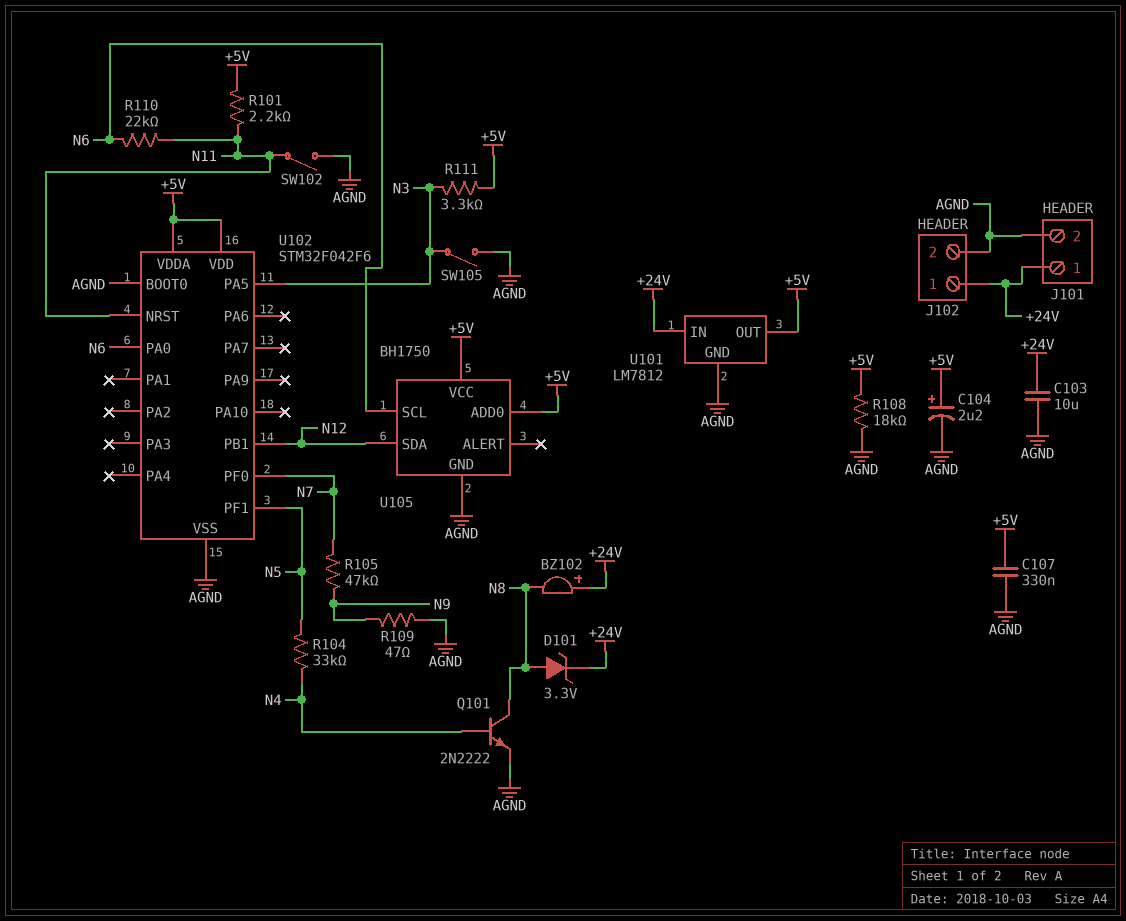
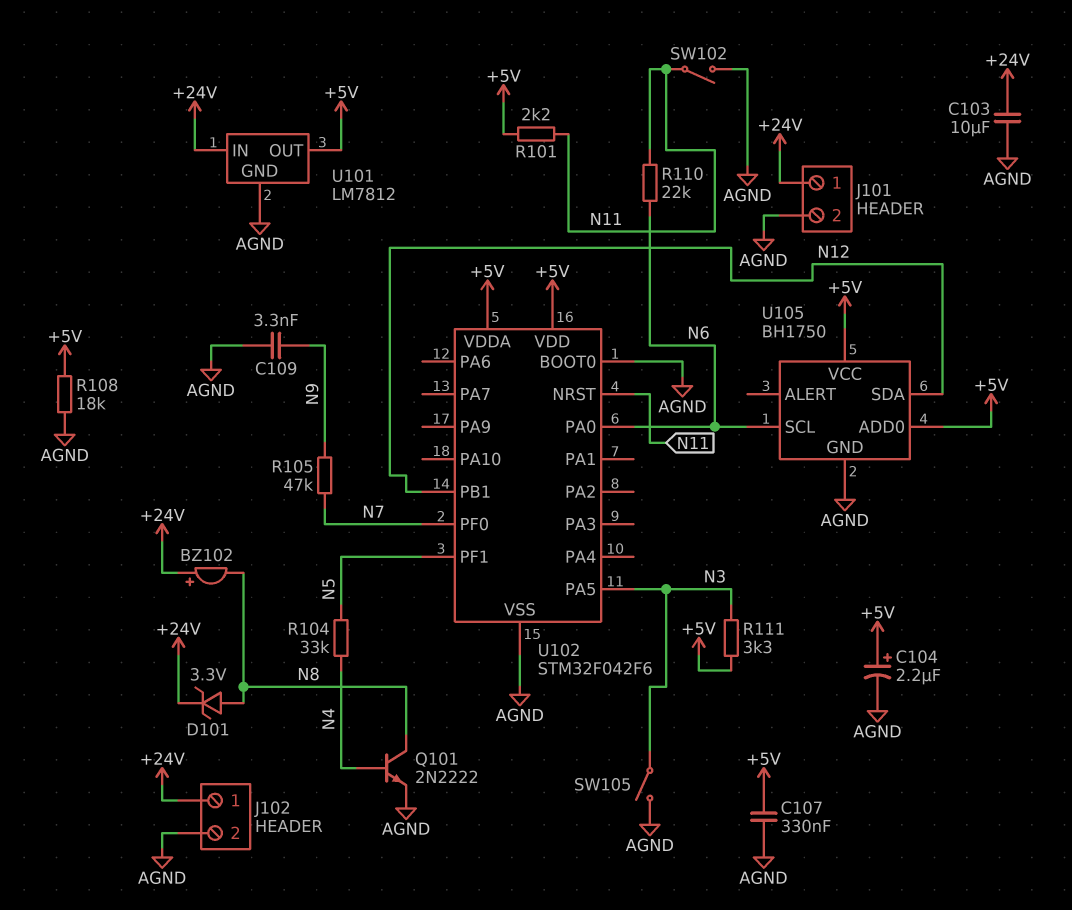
C109: none -> 3.3nF (AGND, N9)
R109: 47 (AGND, N9) -> none

